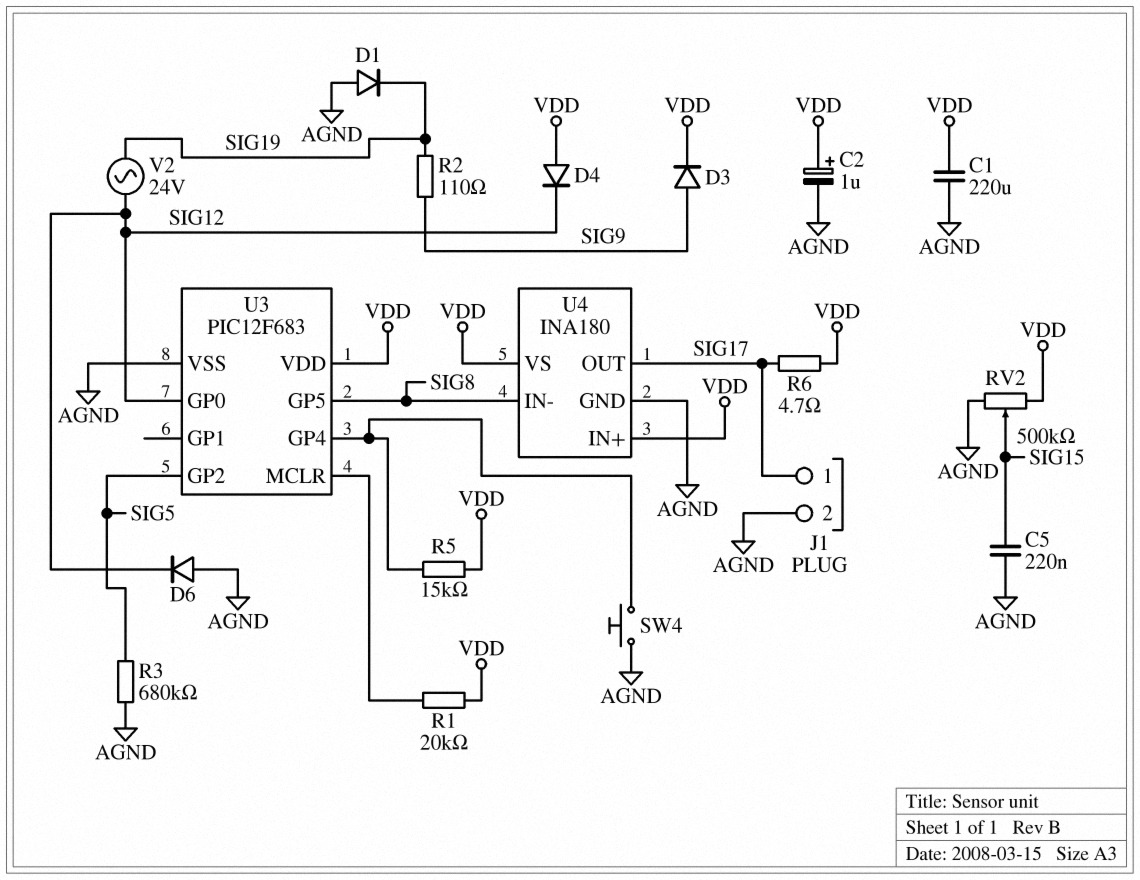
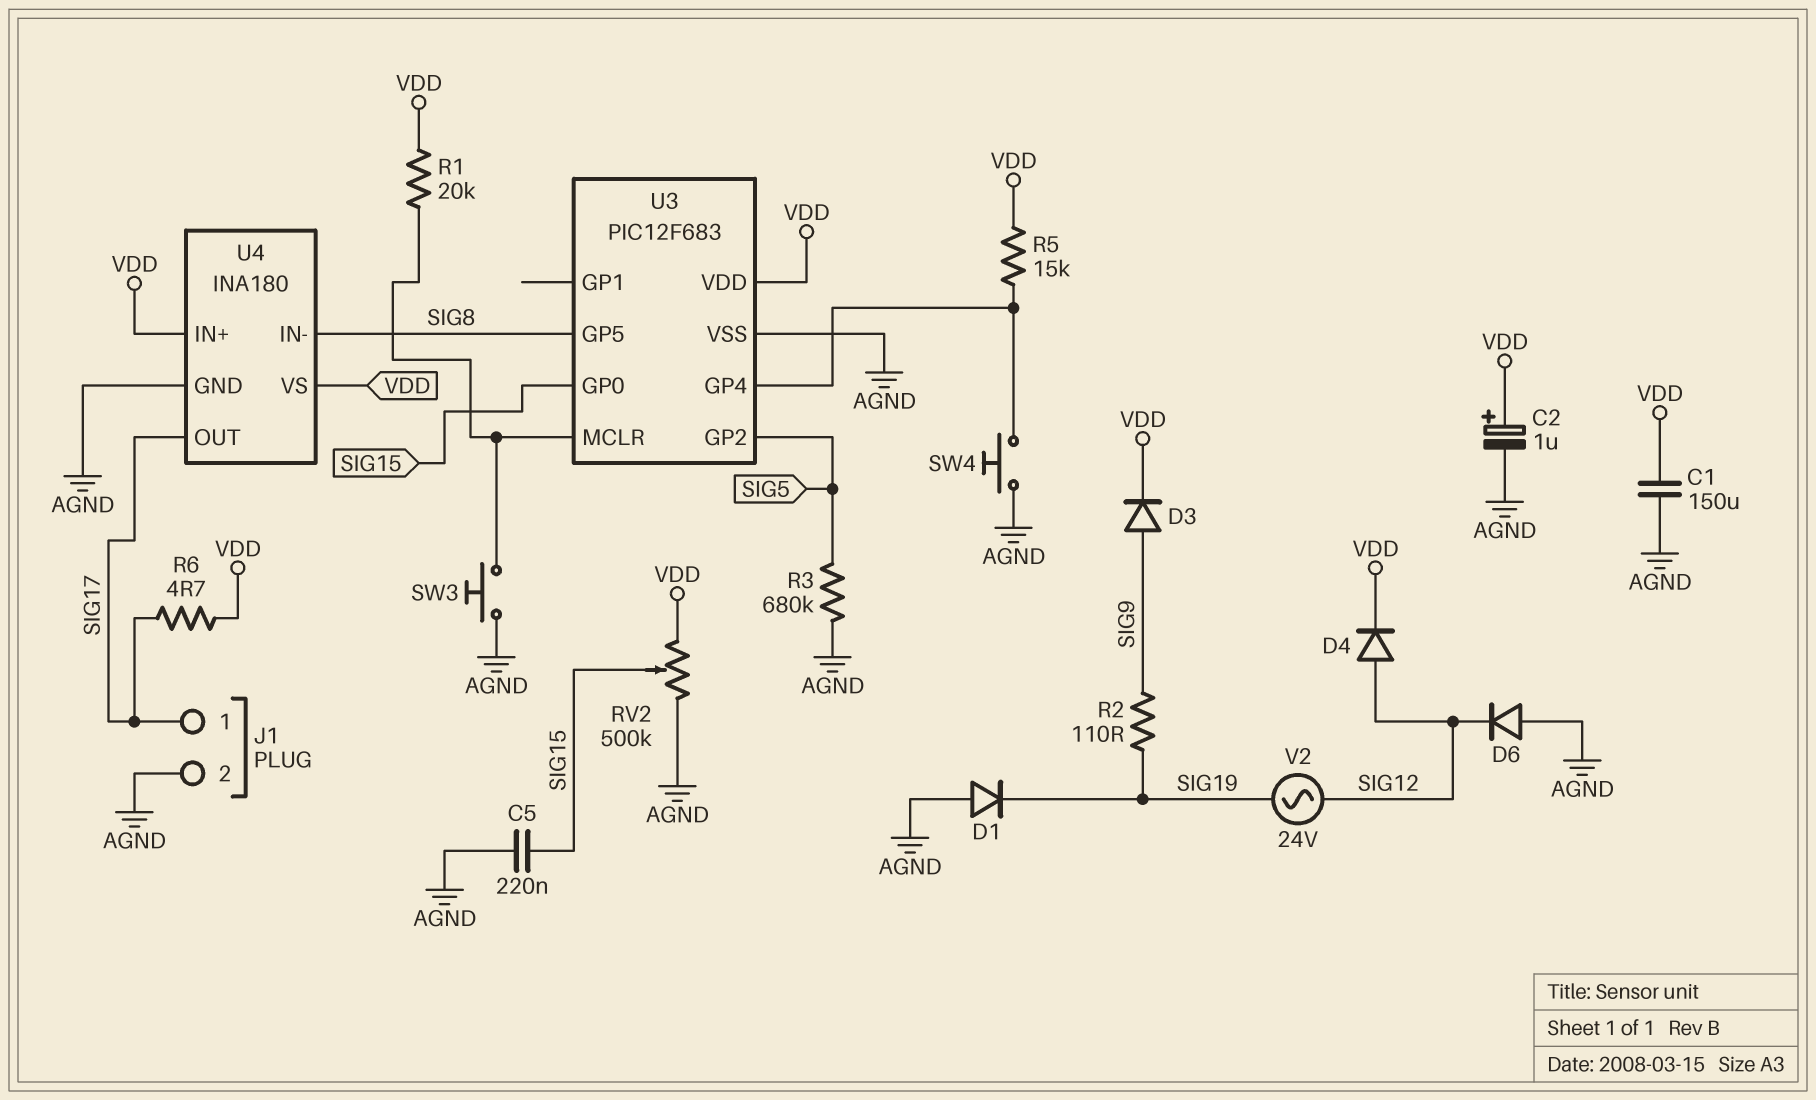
C1: 220uF (AGND, VDD) -> 150uF (AGND, VDD)
D4: diode (A VDD, K SIG12) -> diode (A SIG12, K VDD)
SW3: none -> button (AGND, U3/MCLR)
U3 pin GP0: SIG12 -> SIG15

